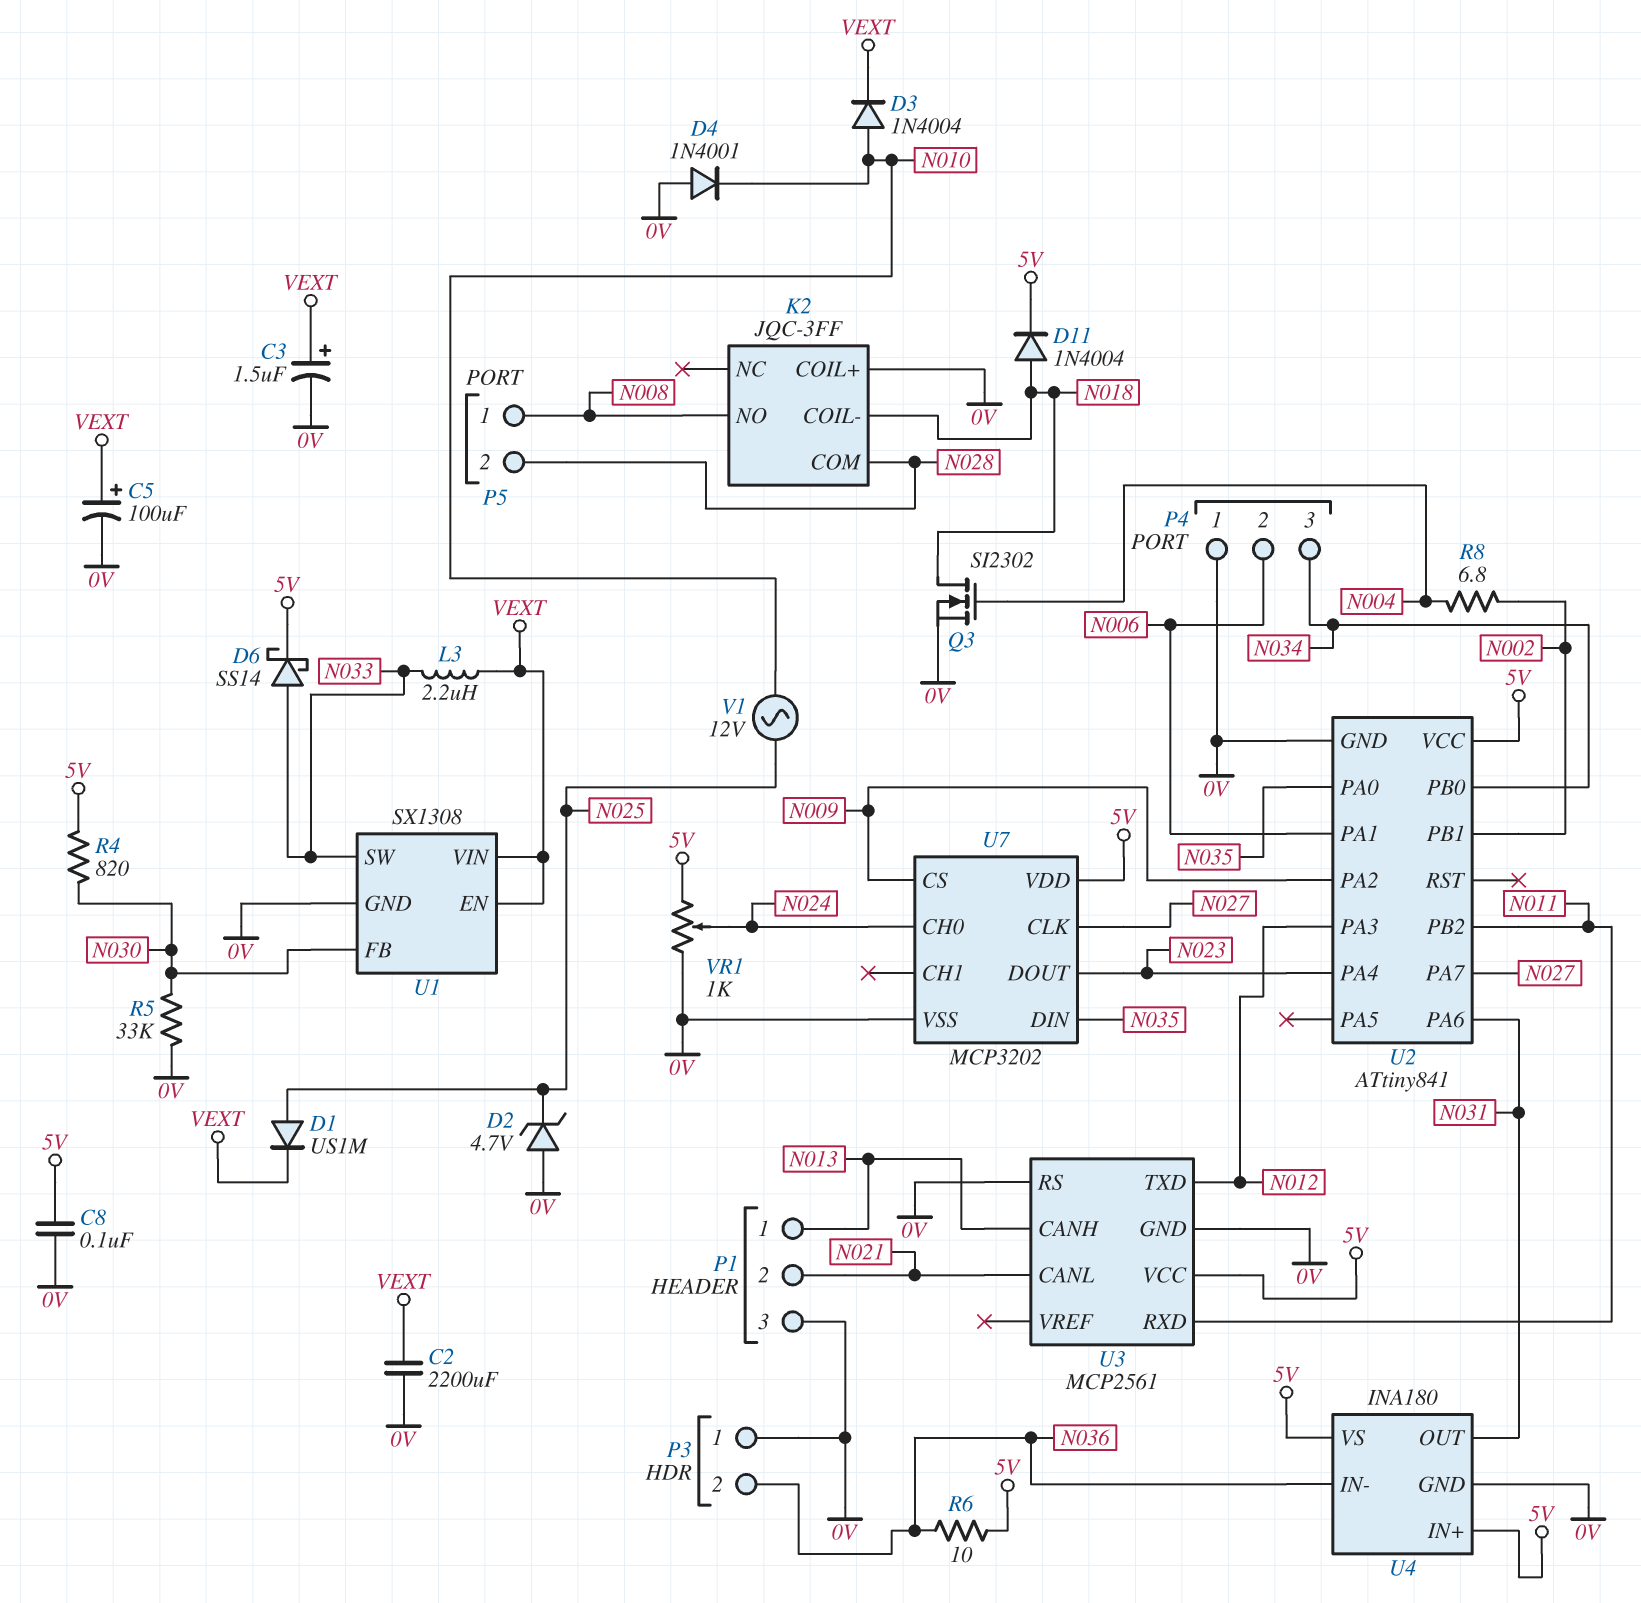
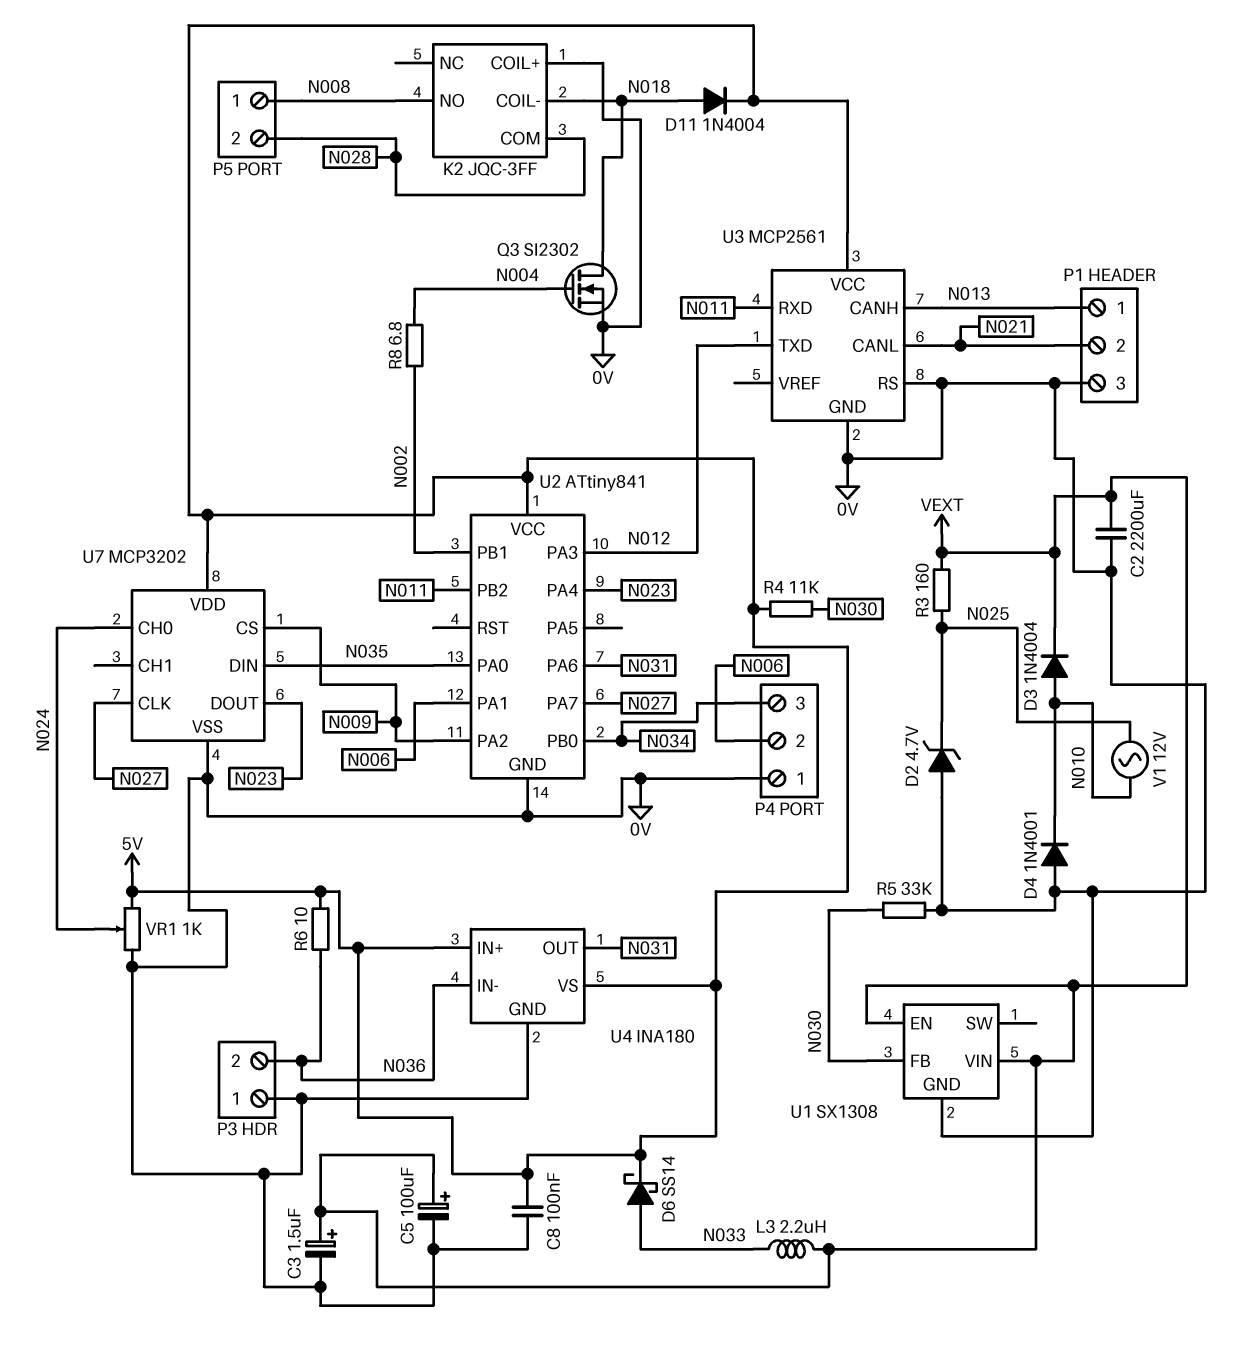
D1: diode US1M (A N025, K VEXT) -> none
R3: none -> 160 (N025, VEXT)
R4: 820 (5V, N030) -> 11k (5V, N030)
U1 pin SW: N033 -> none

